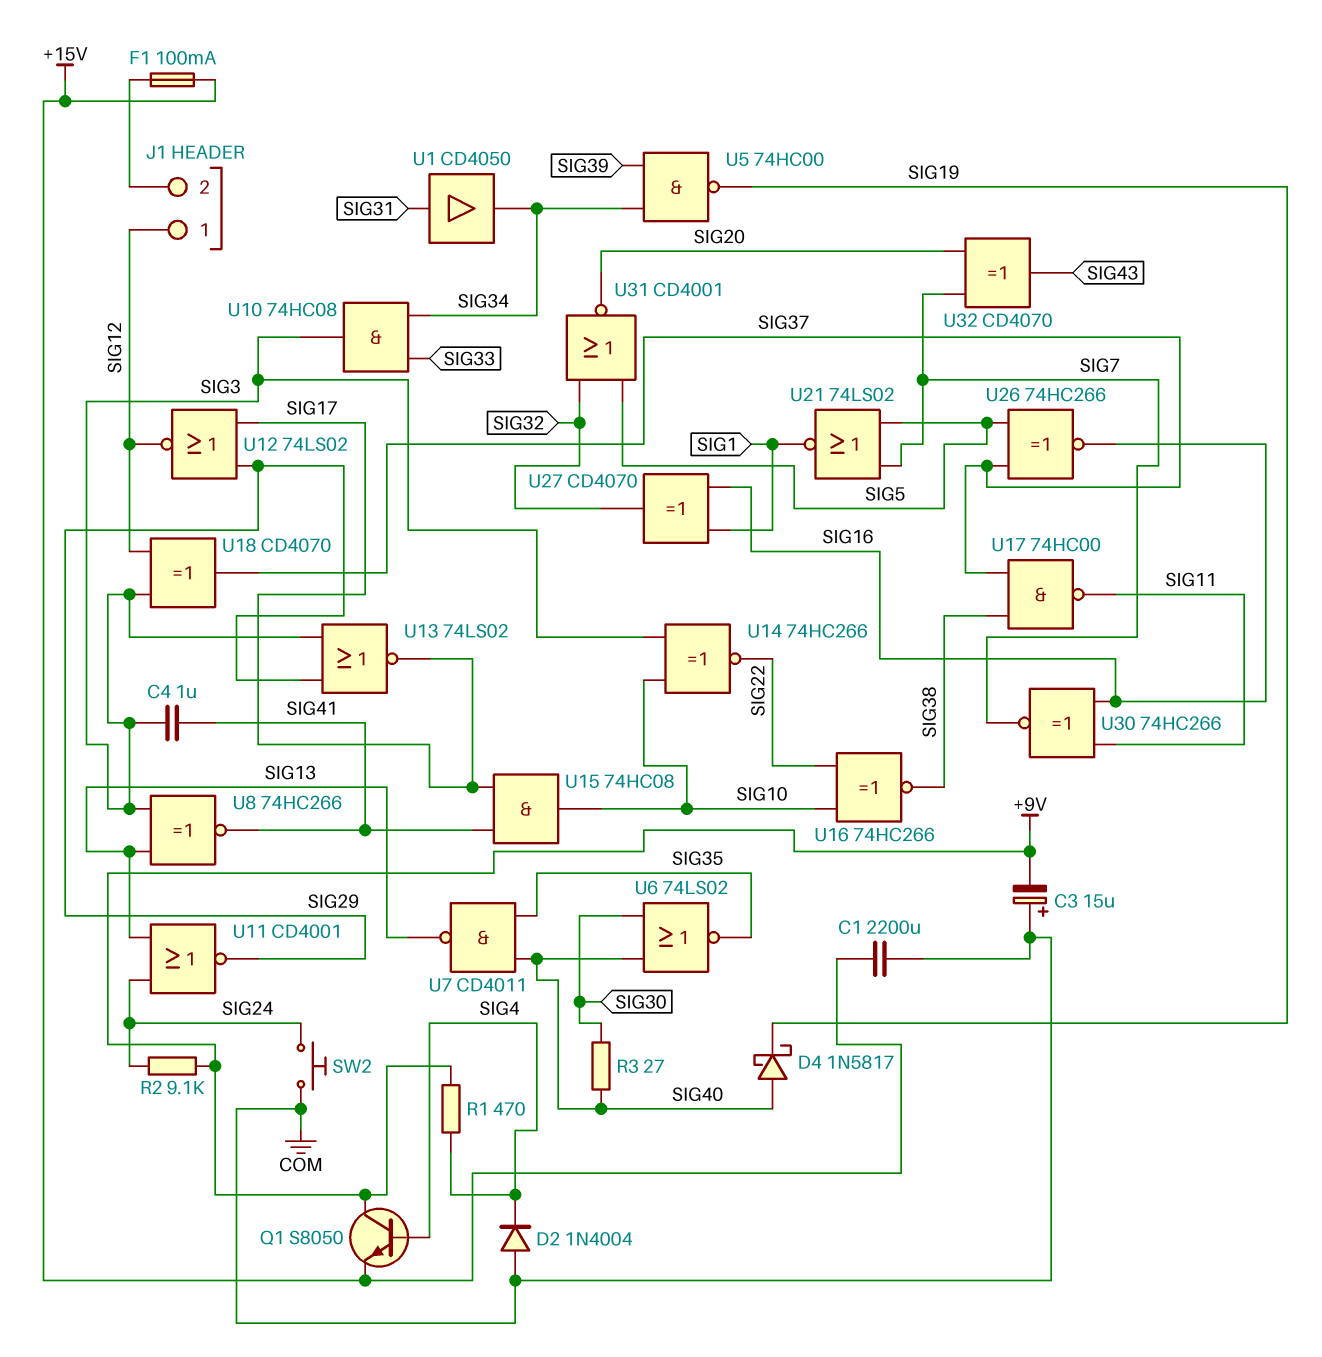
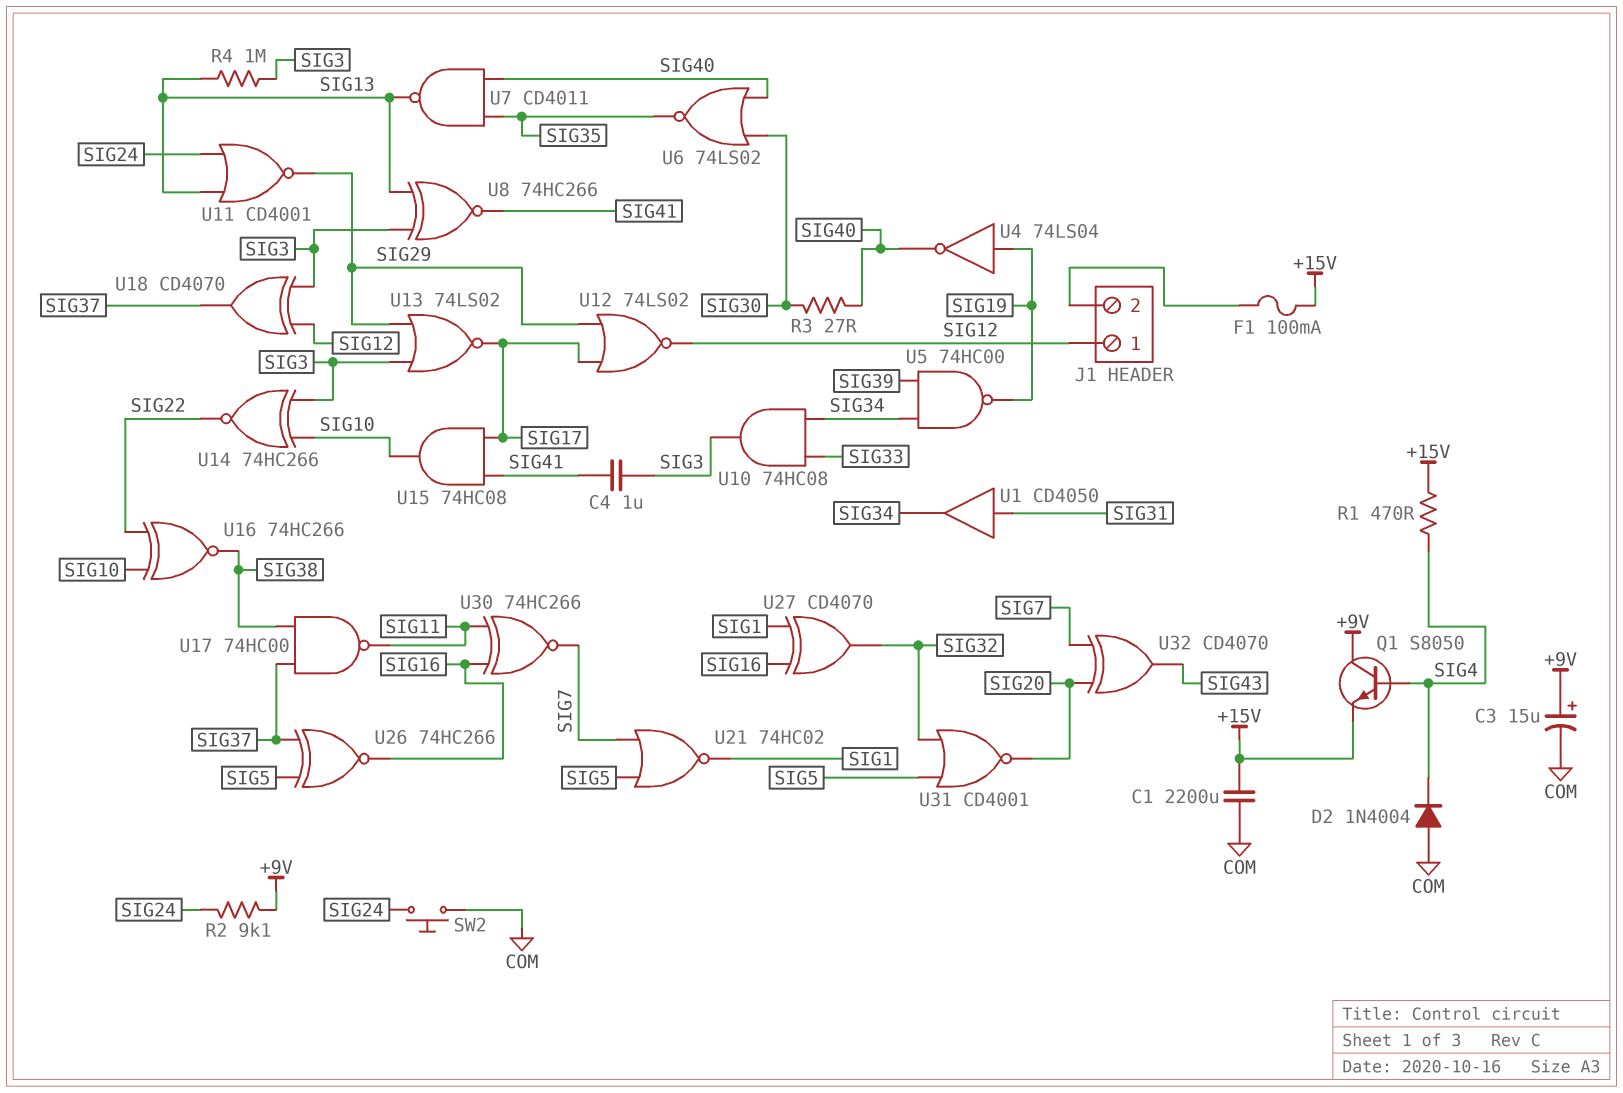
C3: 15uF (plus COM, minus +9V) -> 15uF (plus +9V, minus COM)
D4: schottky 1N5817 (A SIG40, K SIG19) -> none
R1: 470 (+9V, SIG4) -> 470 (+15V, SIG4)
R4: none -> 1M (SIG3, SIG13)
U4: none -> NOT 74LS04 (in SIG19, out SIG40)
U21: NOR 74LS02 (in SIG5, in SIG7, out SIG1) -> NOR 74HC02 (in SIG5, in SIG7, out SIG1)

